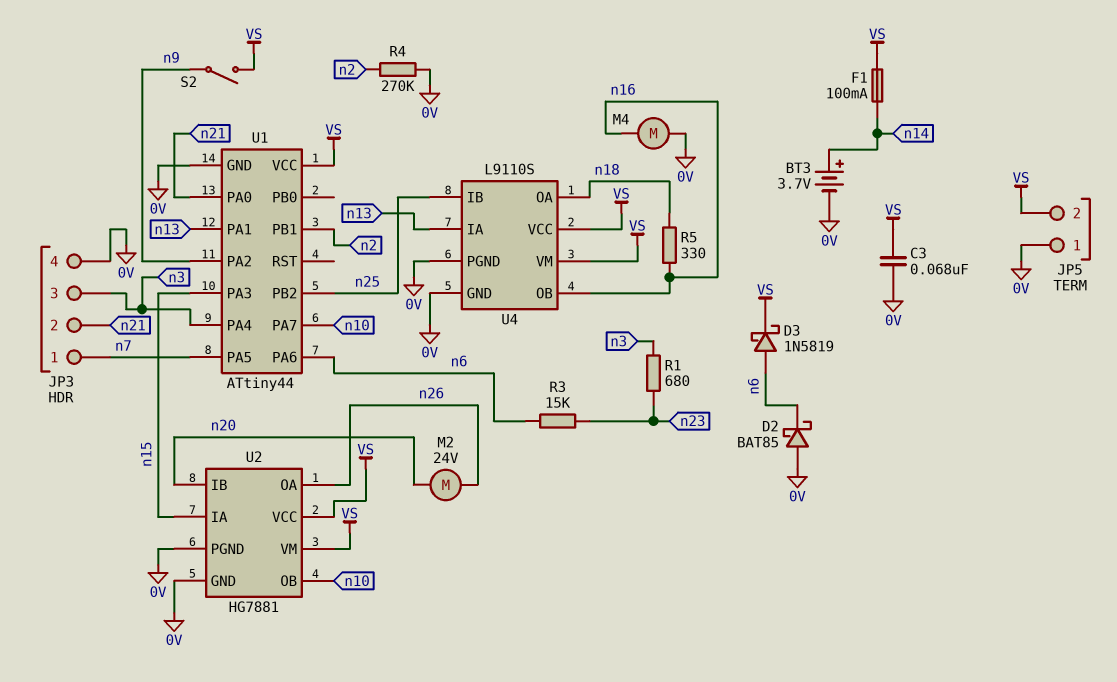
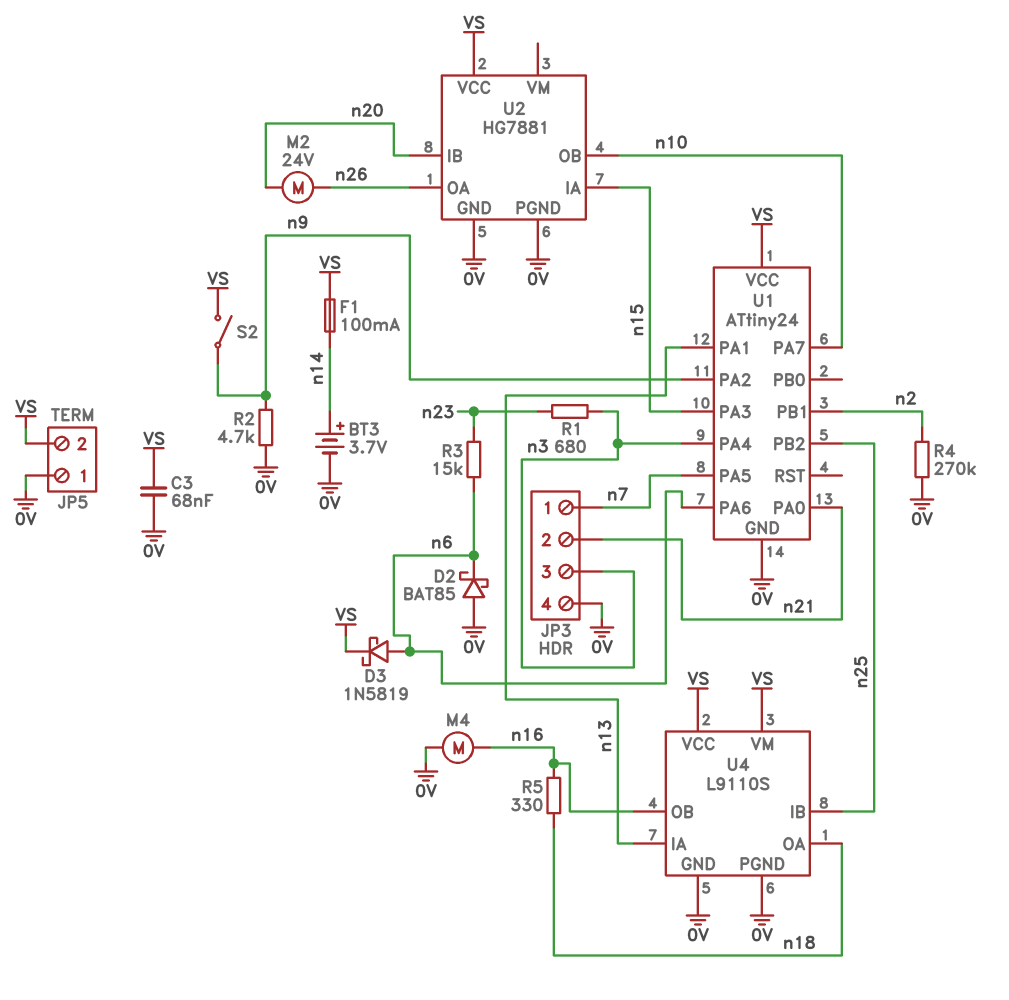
R2: none -> 4.7k (0V, n9)
U1: ATtiny44 -> ATtiny24
U2 pin VM: VS -> none

